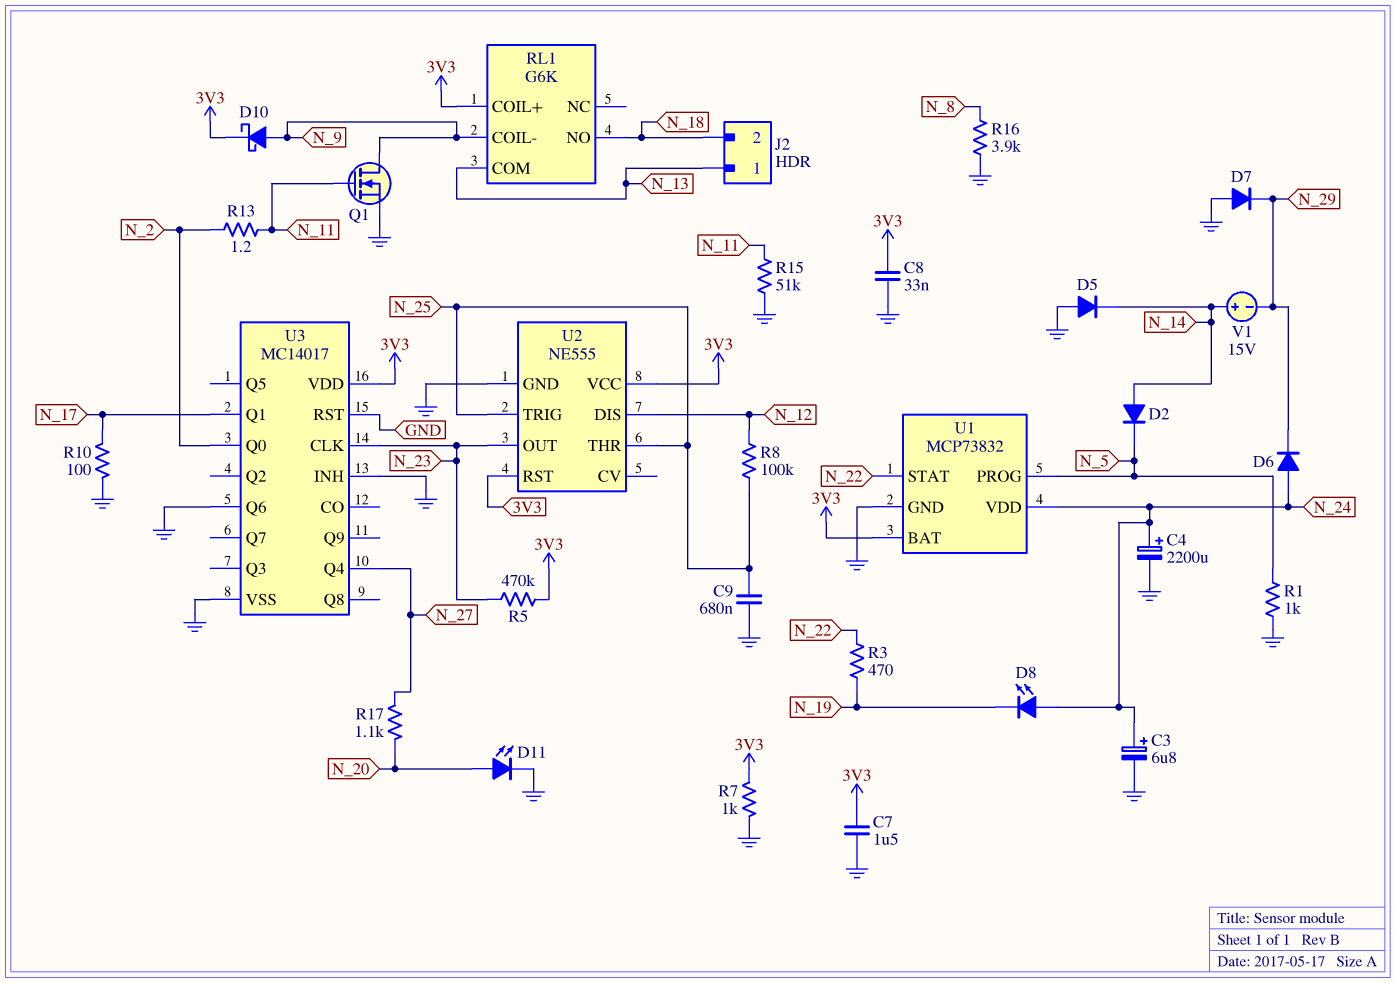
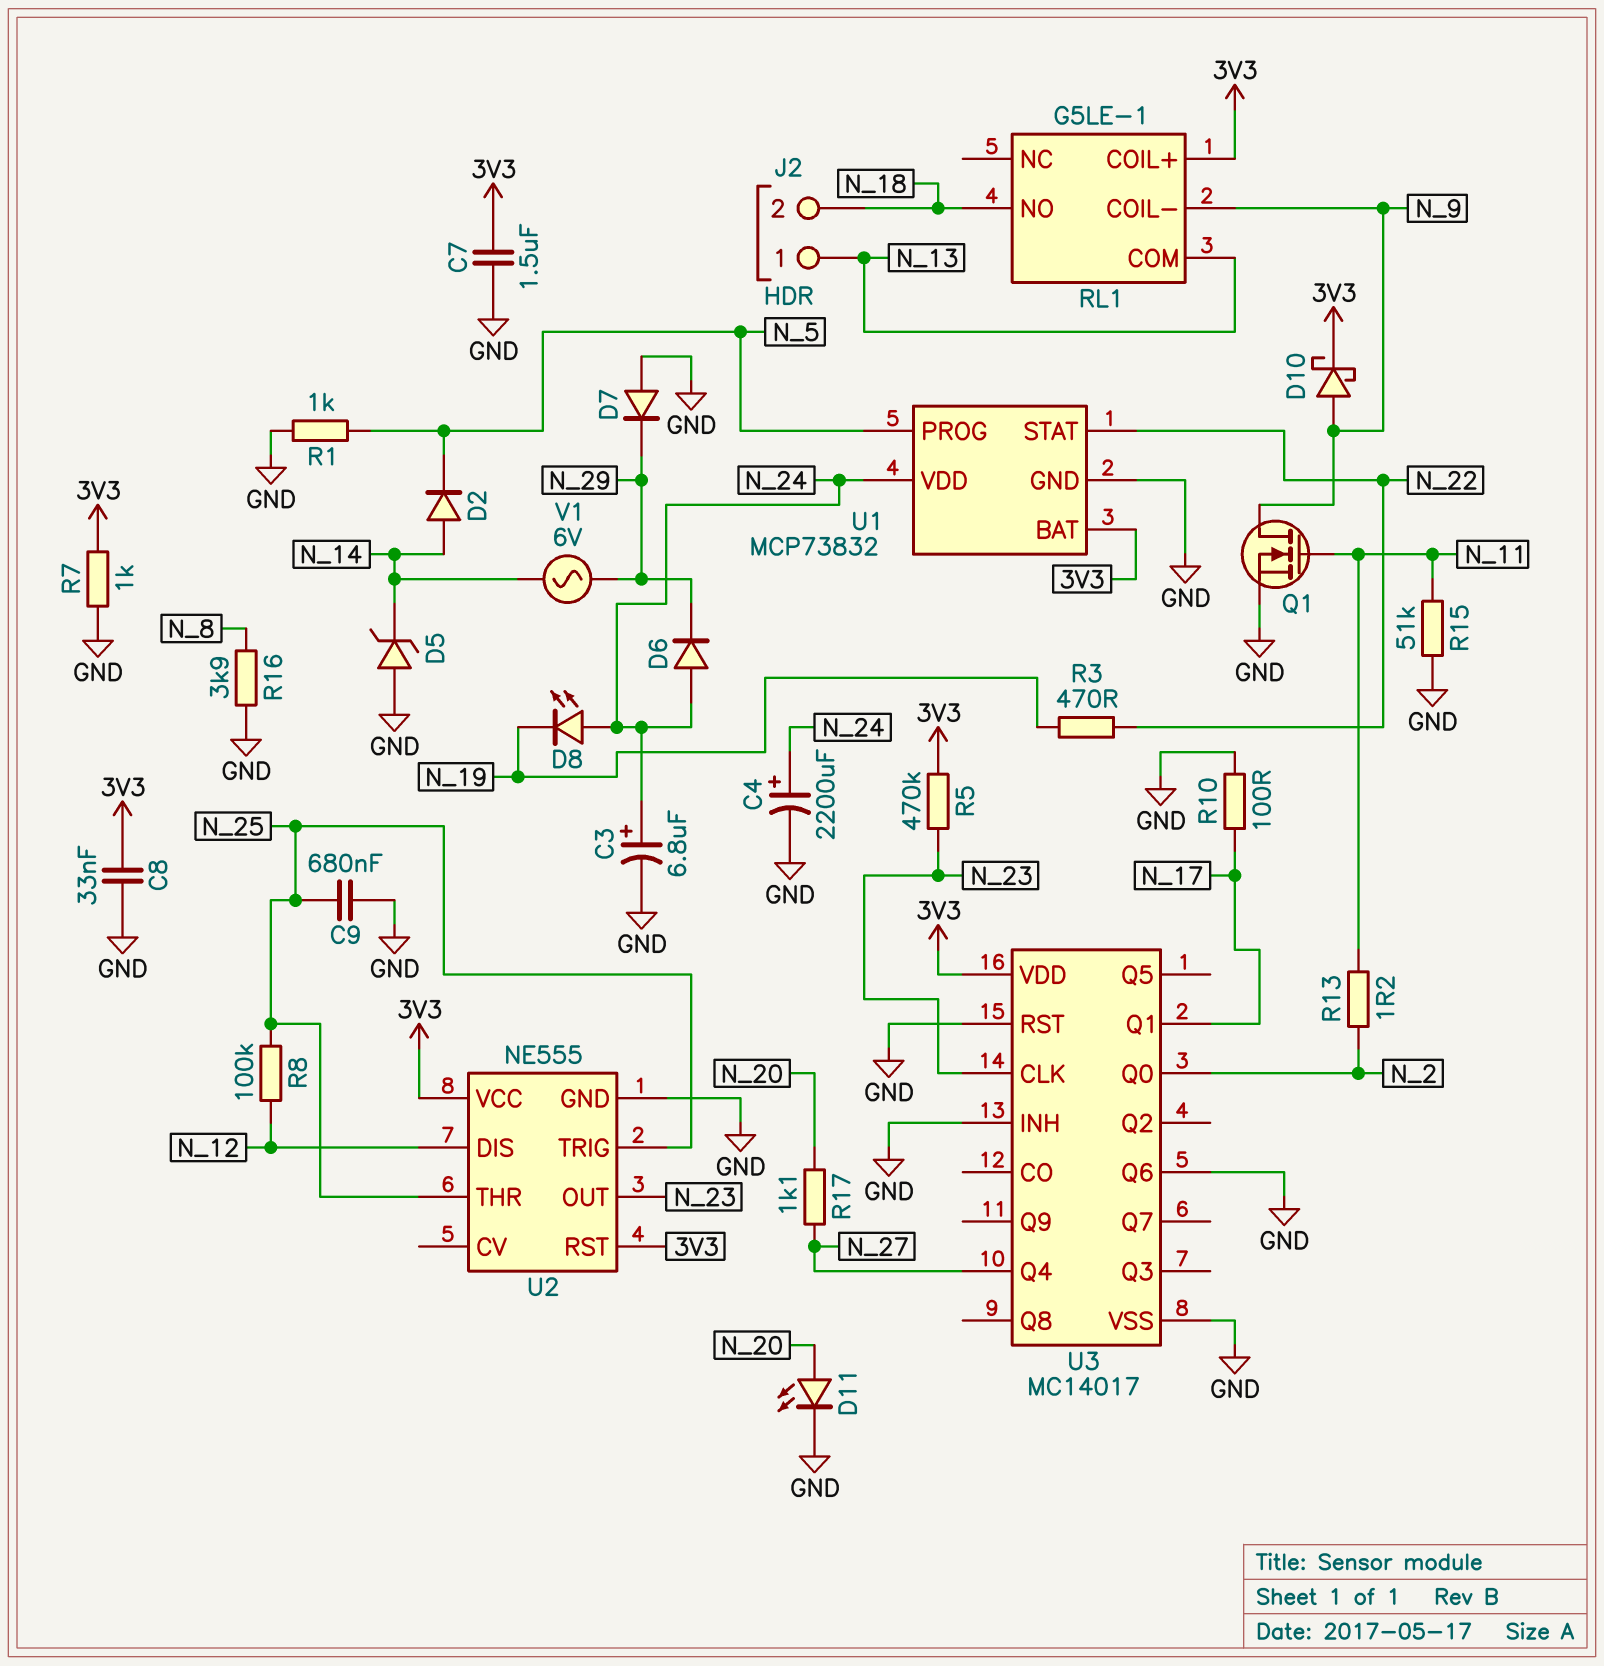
D5: diode (A GND, K N_14) -> zener (A GND, K N_14)
RL1: G6K -> G5LE-1
V1: 15V (plus N_14, minus N_29) -> AC 6V (N_14, N_29)

